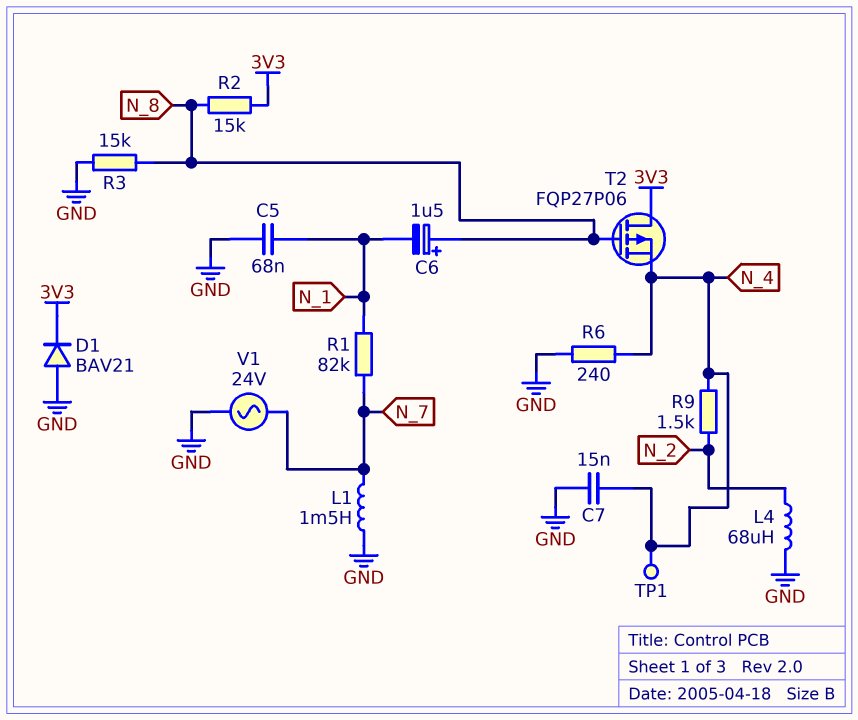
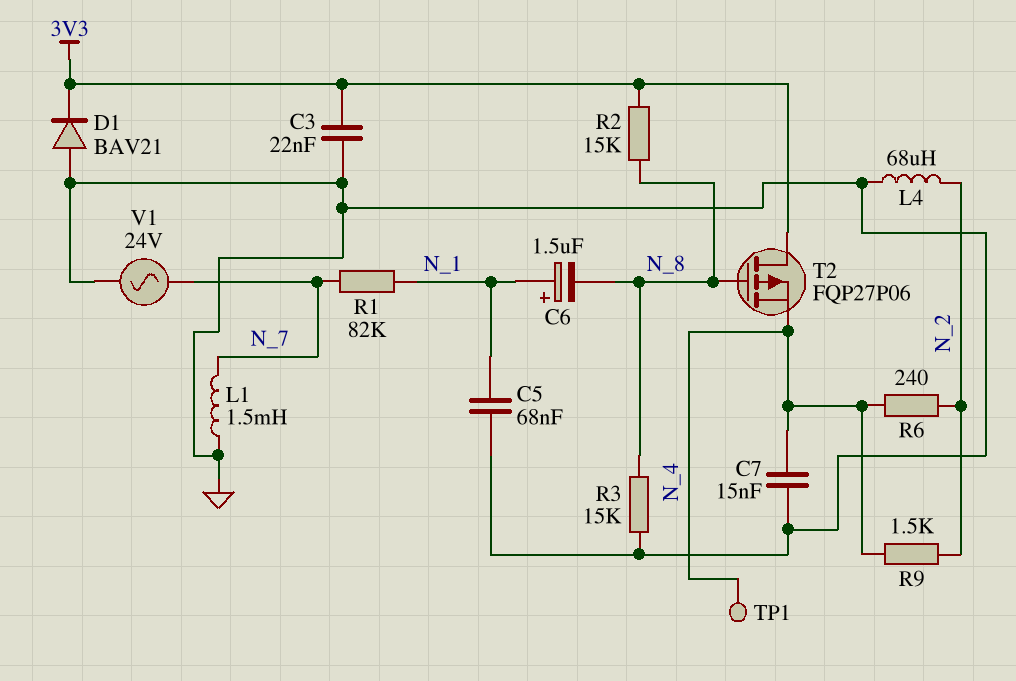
C3: none -> 22nF (3V3, GND)
C6: 1.5uF (plus N_8, minus N_1) -> 1.5uF (plus N_1, minus N_8)
R6: 240 (GND, N_4) -> 240 (N_2, N_4)

